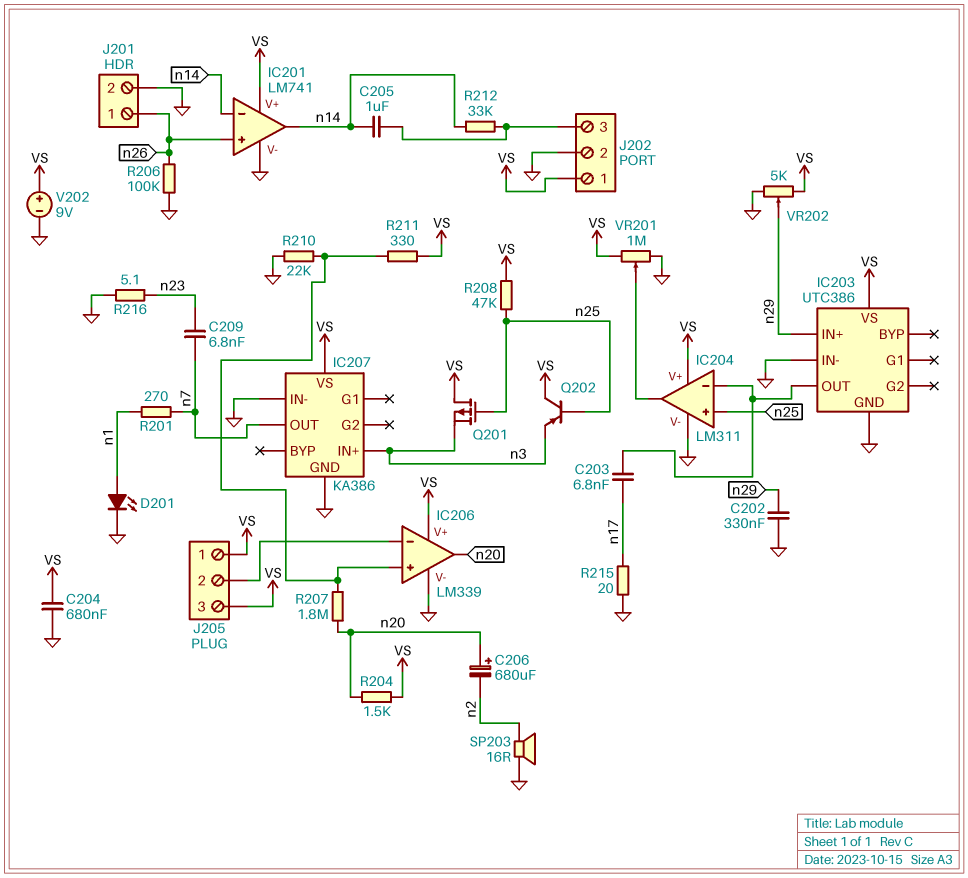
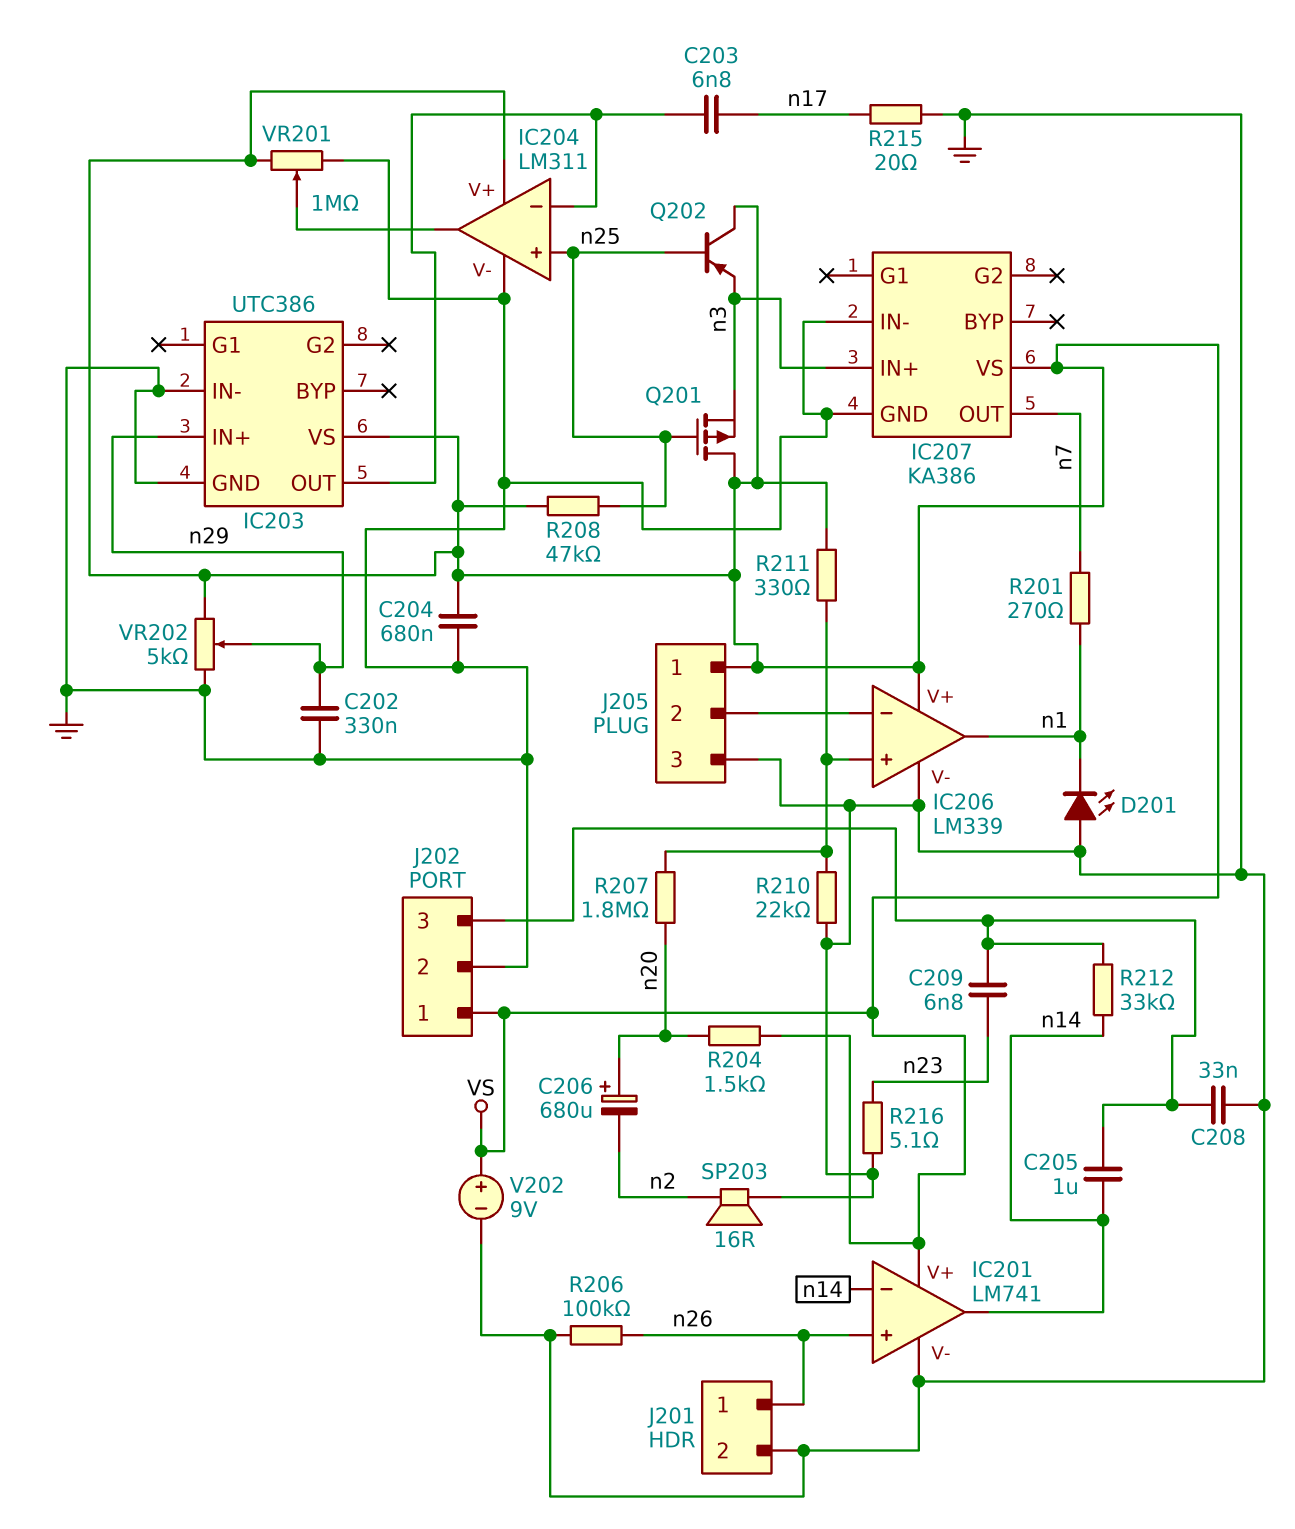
C208: none -> 33nF (GND, J202/3)
C209: 6.8nF (n7, n23) -> 6.8nF (J202/3, n23)
D201: LED (A n1, K GND) -> LED (A GND, K n1)
IC206 pin out: n20 -> n1
J205 pin 3: VS -> GND

